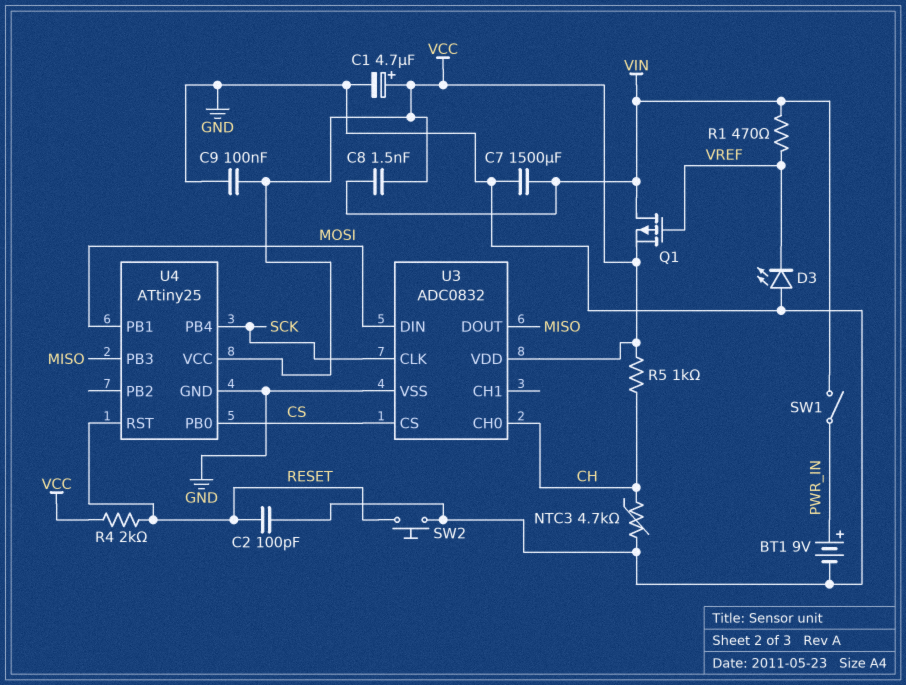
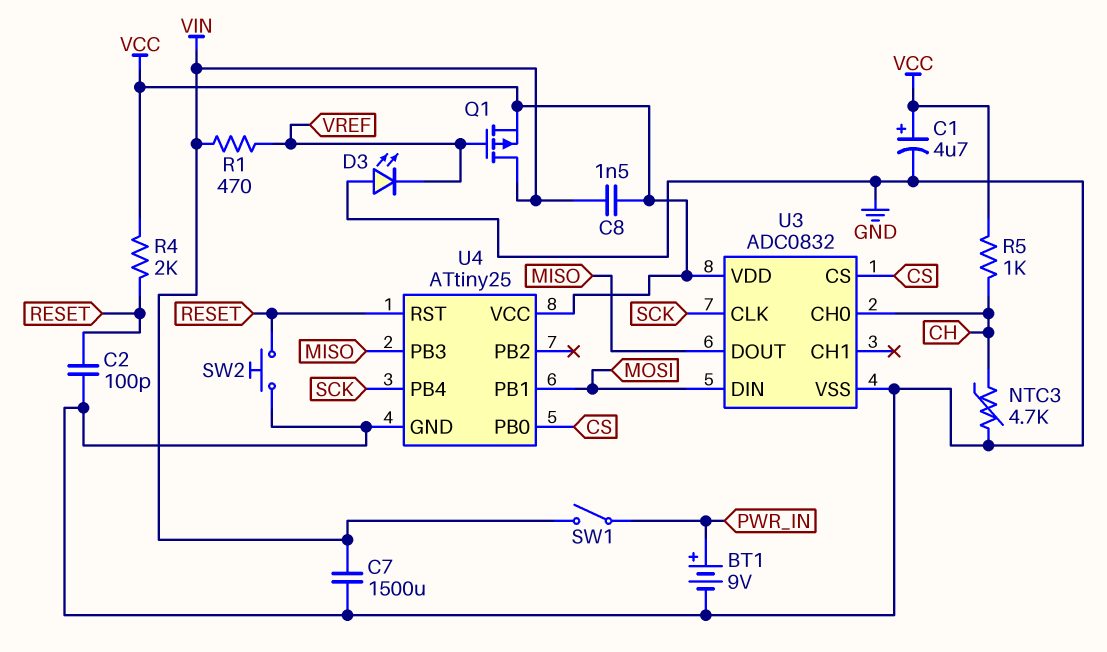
C9: 100nF (GND, VCC) -> none

